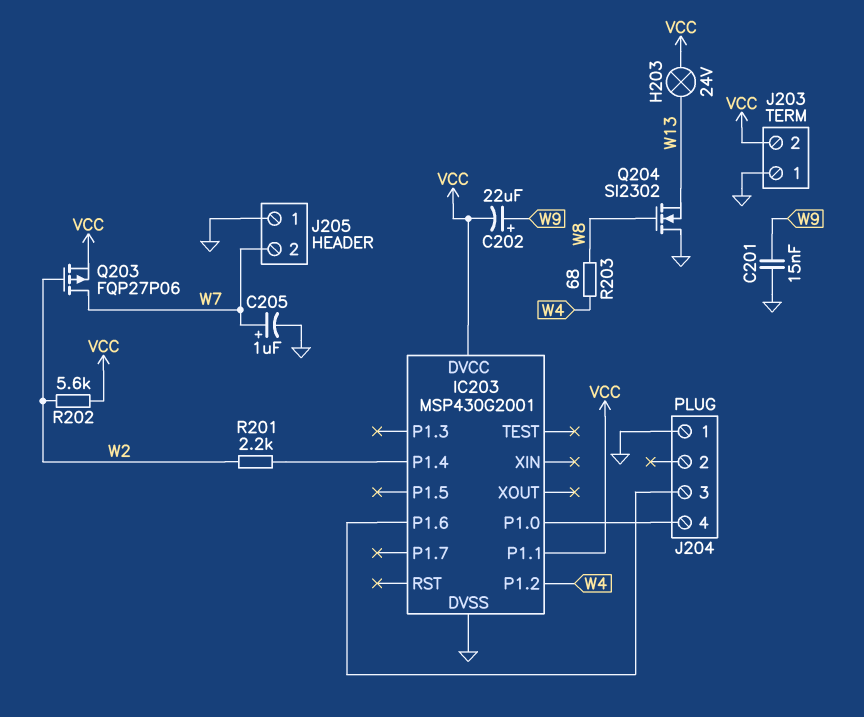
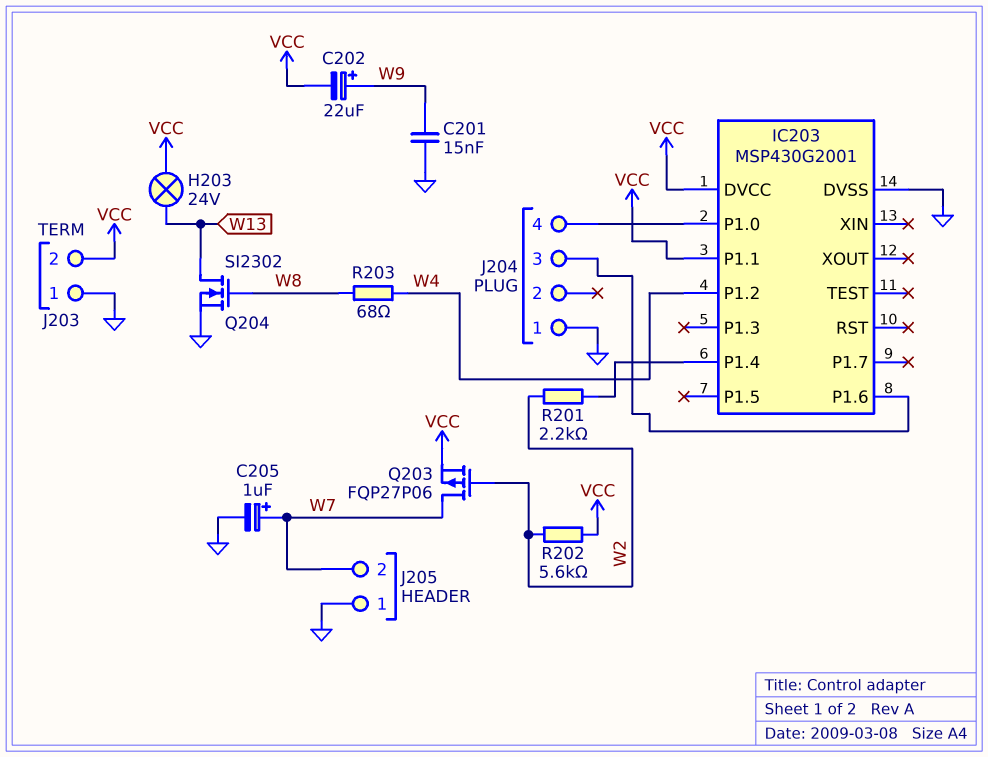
Q204: NMOS SI2302 (G W8, D GND, S W13) -> NMOS SI2302 (G W8, D W13, S GND)

